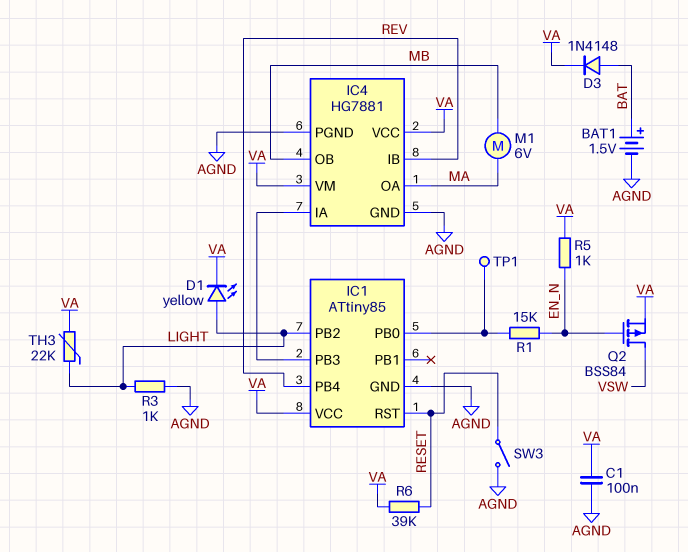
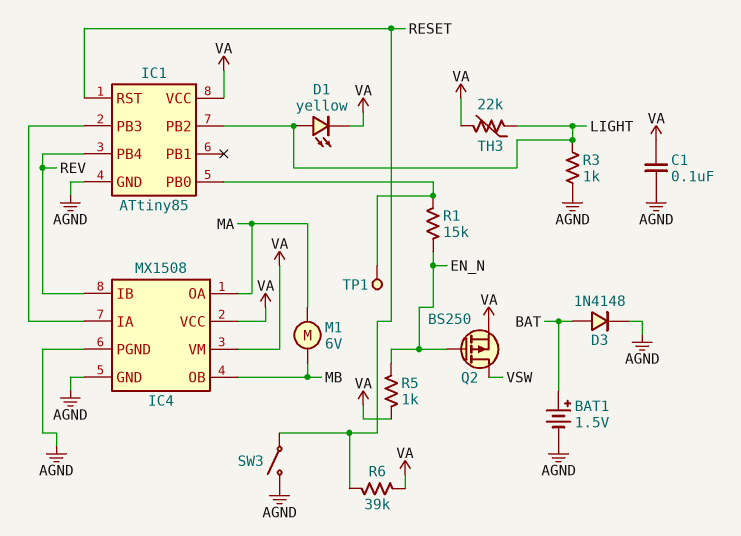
D3: diode 1N4148 (A BAT, K VA) -> diode 1N4148 (A BAT, K AGND)
IC4: HG7881 -> MX1508
Q2: PMOS BSS84 (G EN_N, D VSW, S VA) -> PMOS BS250 (G EN_N, D VSW, S VA)

